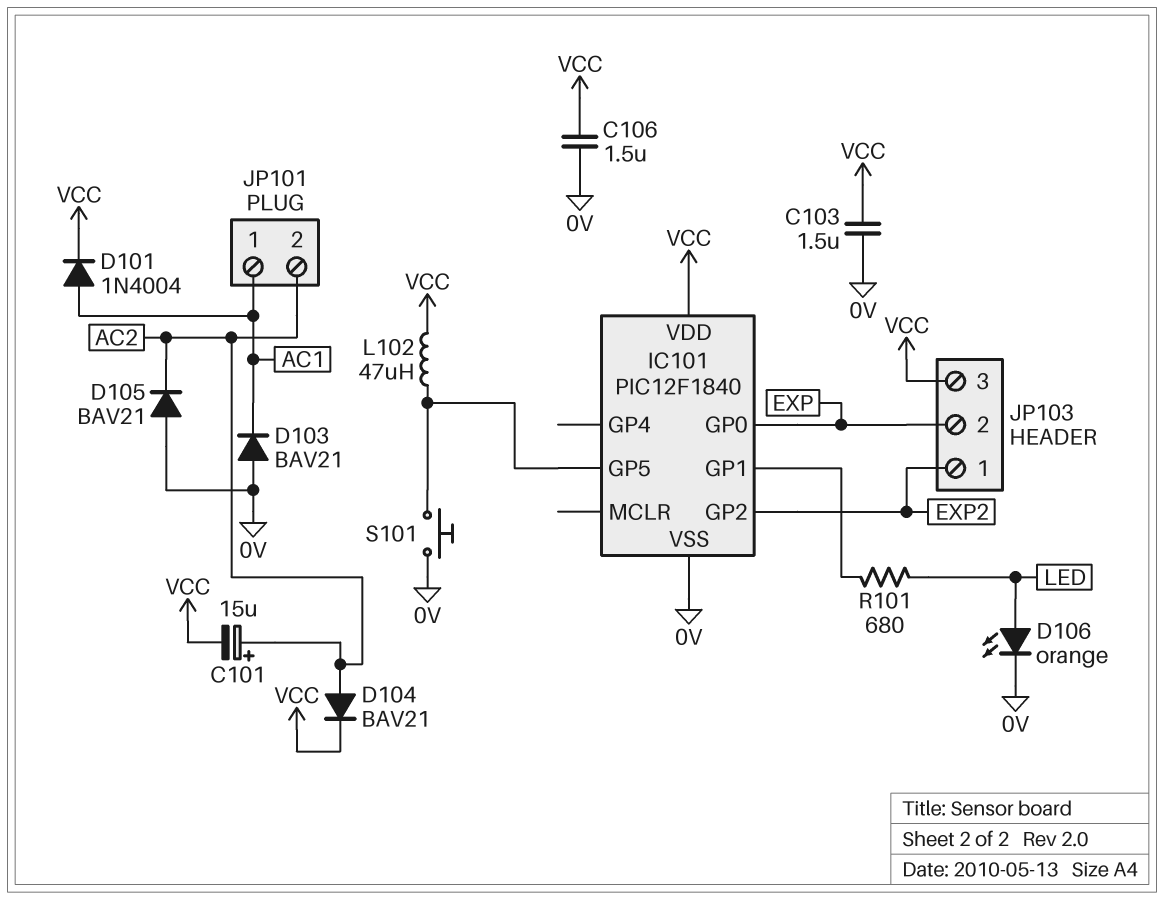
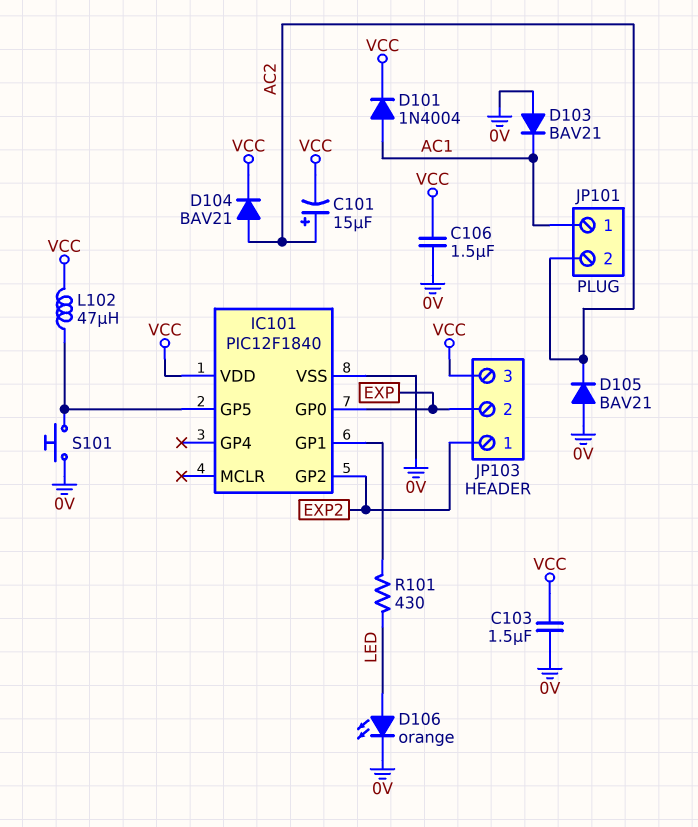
R101: 680 (IC101/GP1, LED) -> 430 (IC101/GP1, LED)

